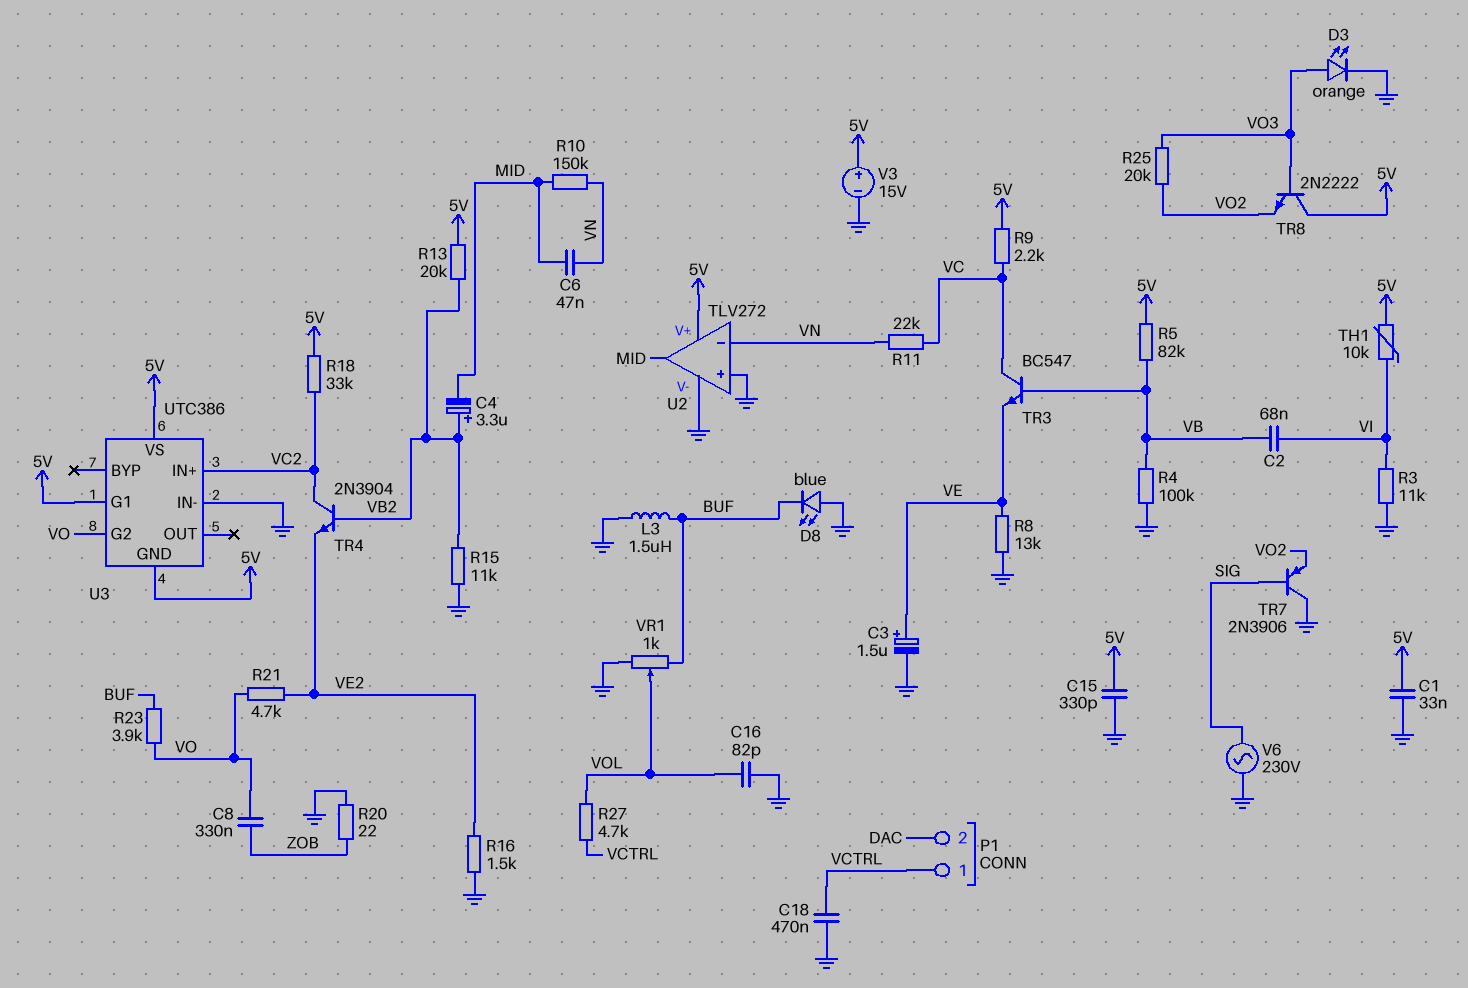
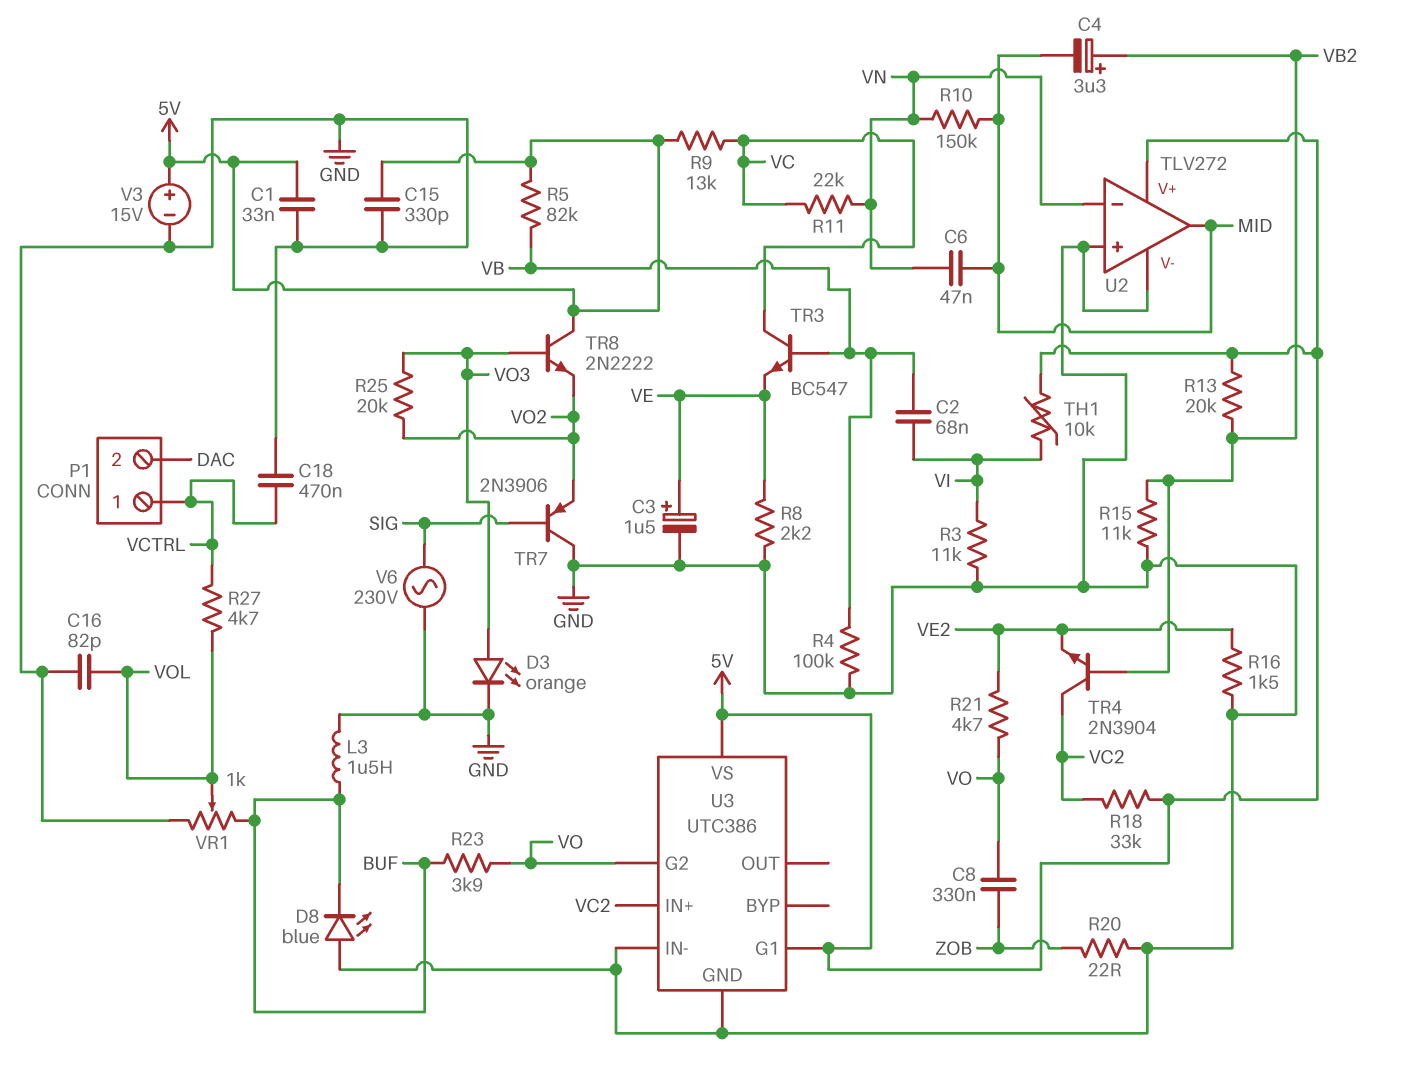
R8: 13k (GND, VE) -> 2.2k (GND, VE)
R9: 2.2k (5V, VC) -> 13k (5V, VC)
U3 pin GND: 5V -> GND

